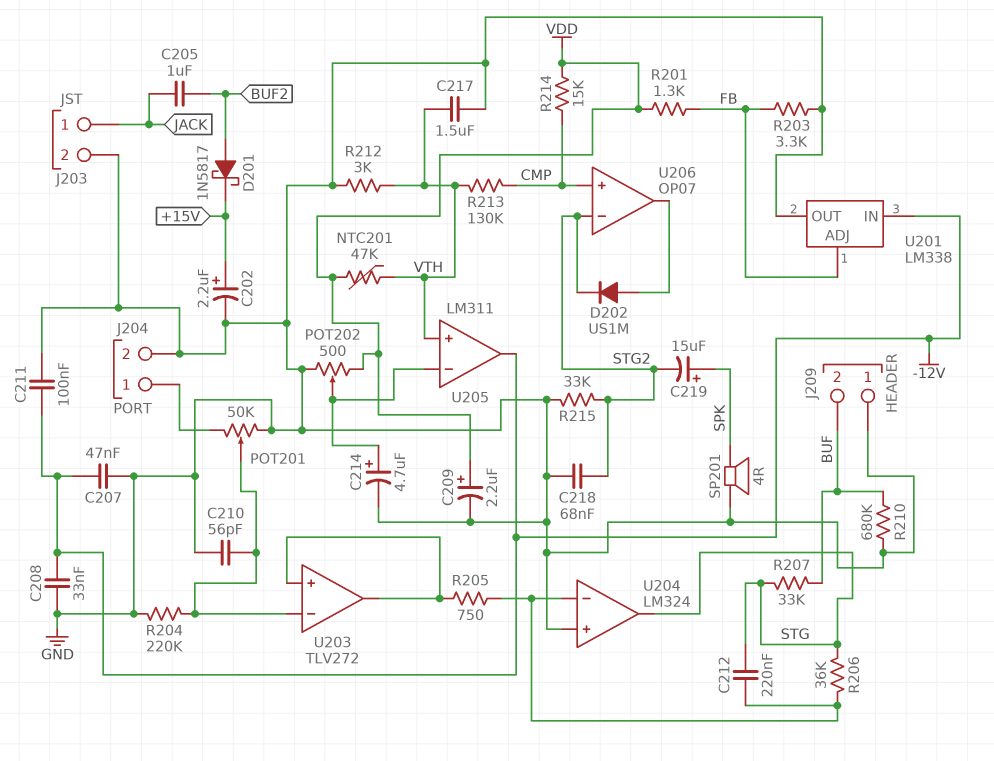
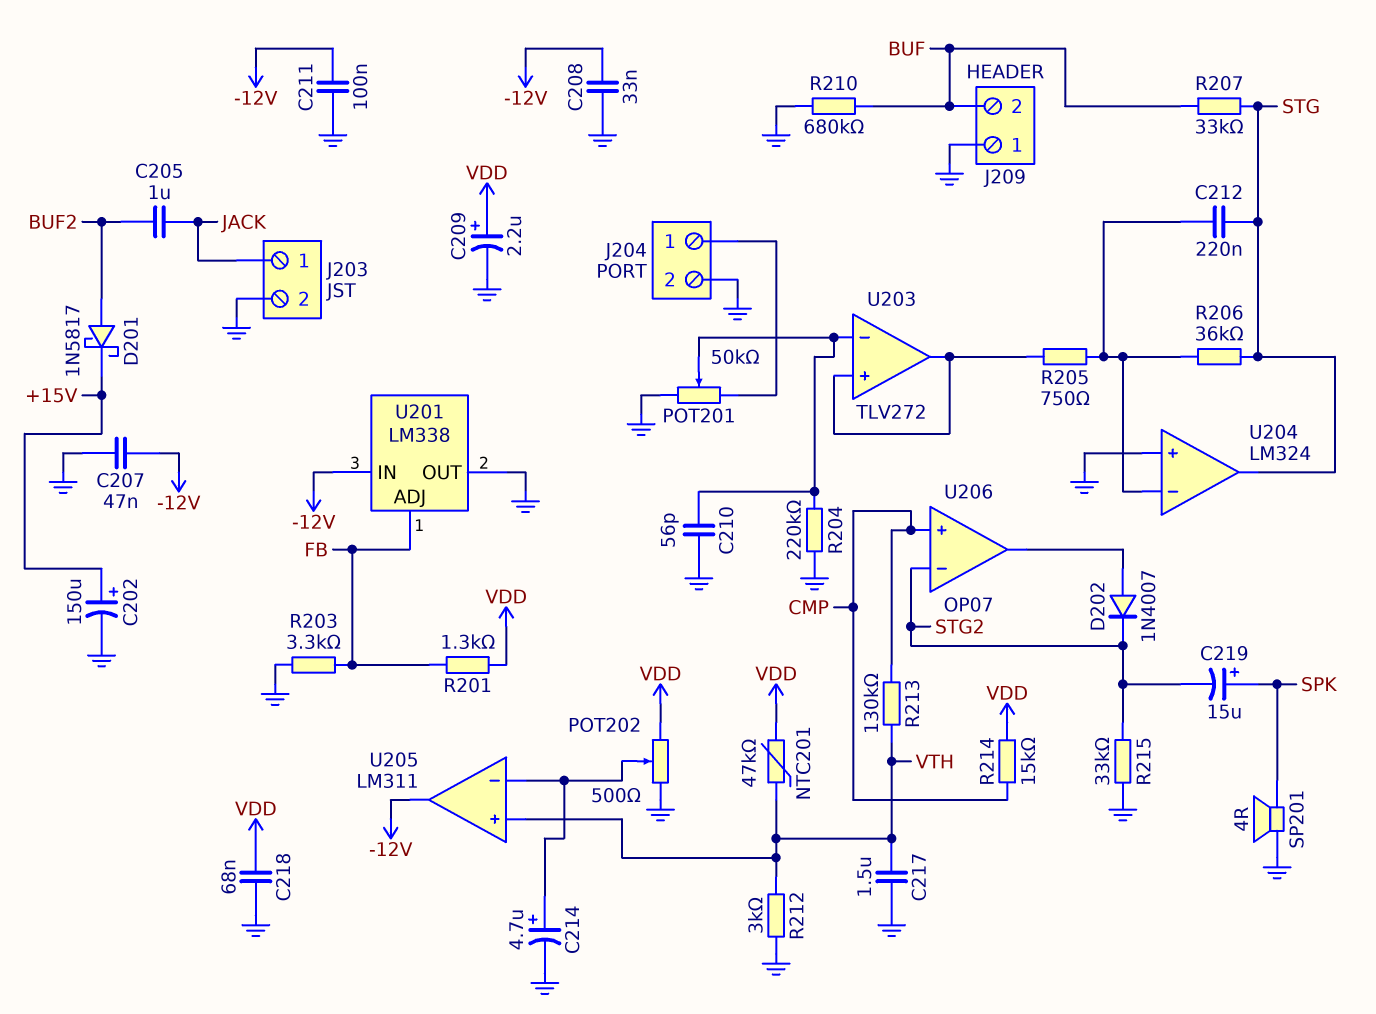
C202: 2.2uF (plus +15V, minus GND) -> 150uF (plus +15V, minus GND)
C218: 68nF (GND, STG2) -> 68nF (GND, VDD)
D202: diode US1M (A U206/out, K STG2) -> diode 1N4007 (A U206/out, K STG2)

